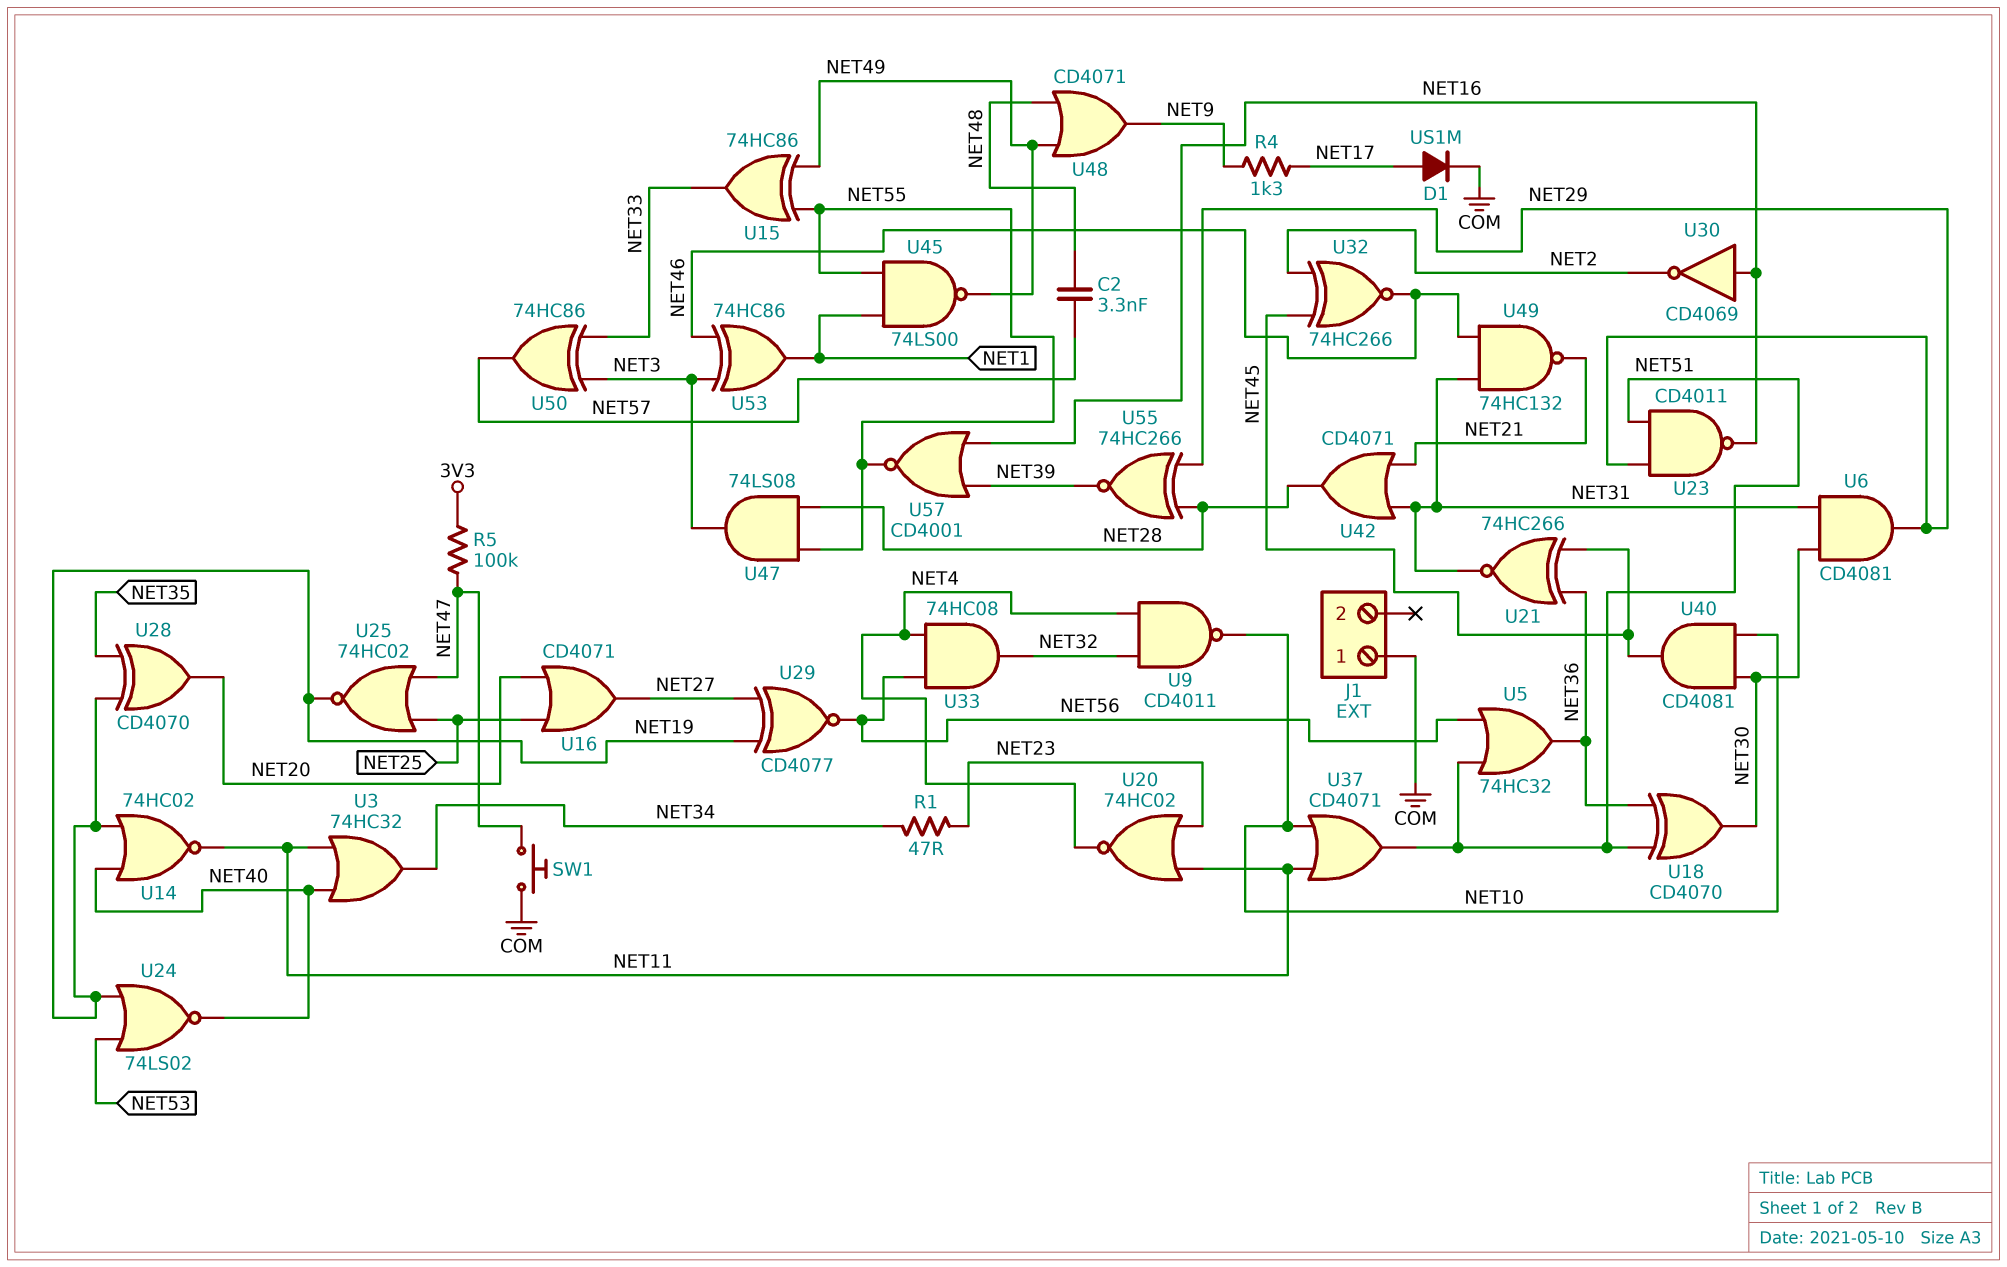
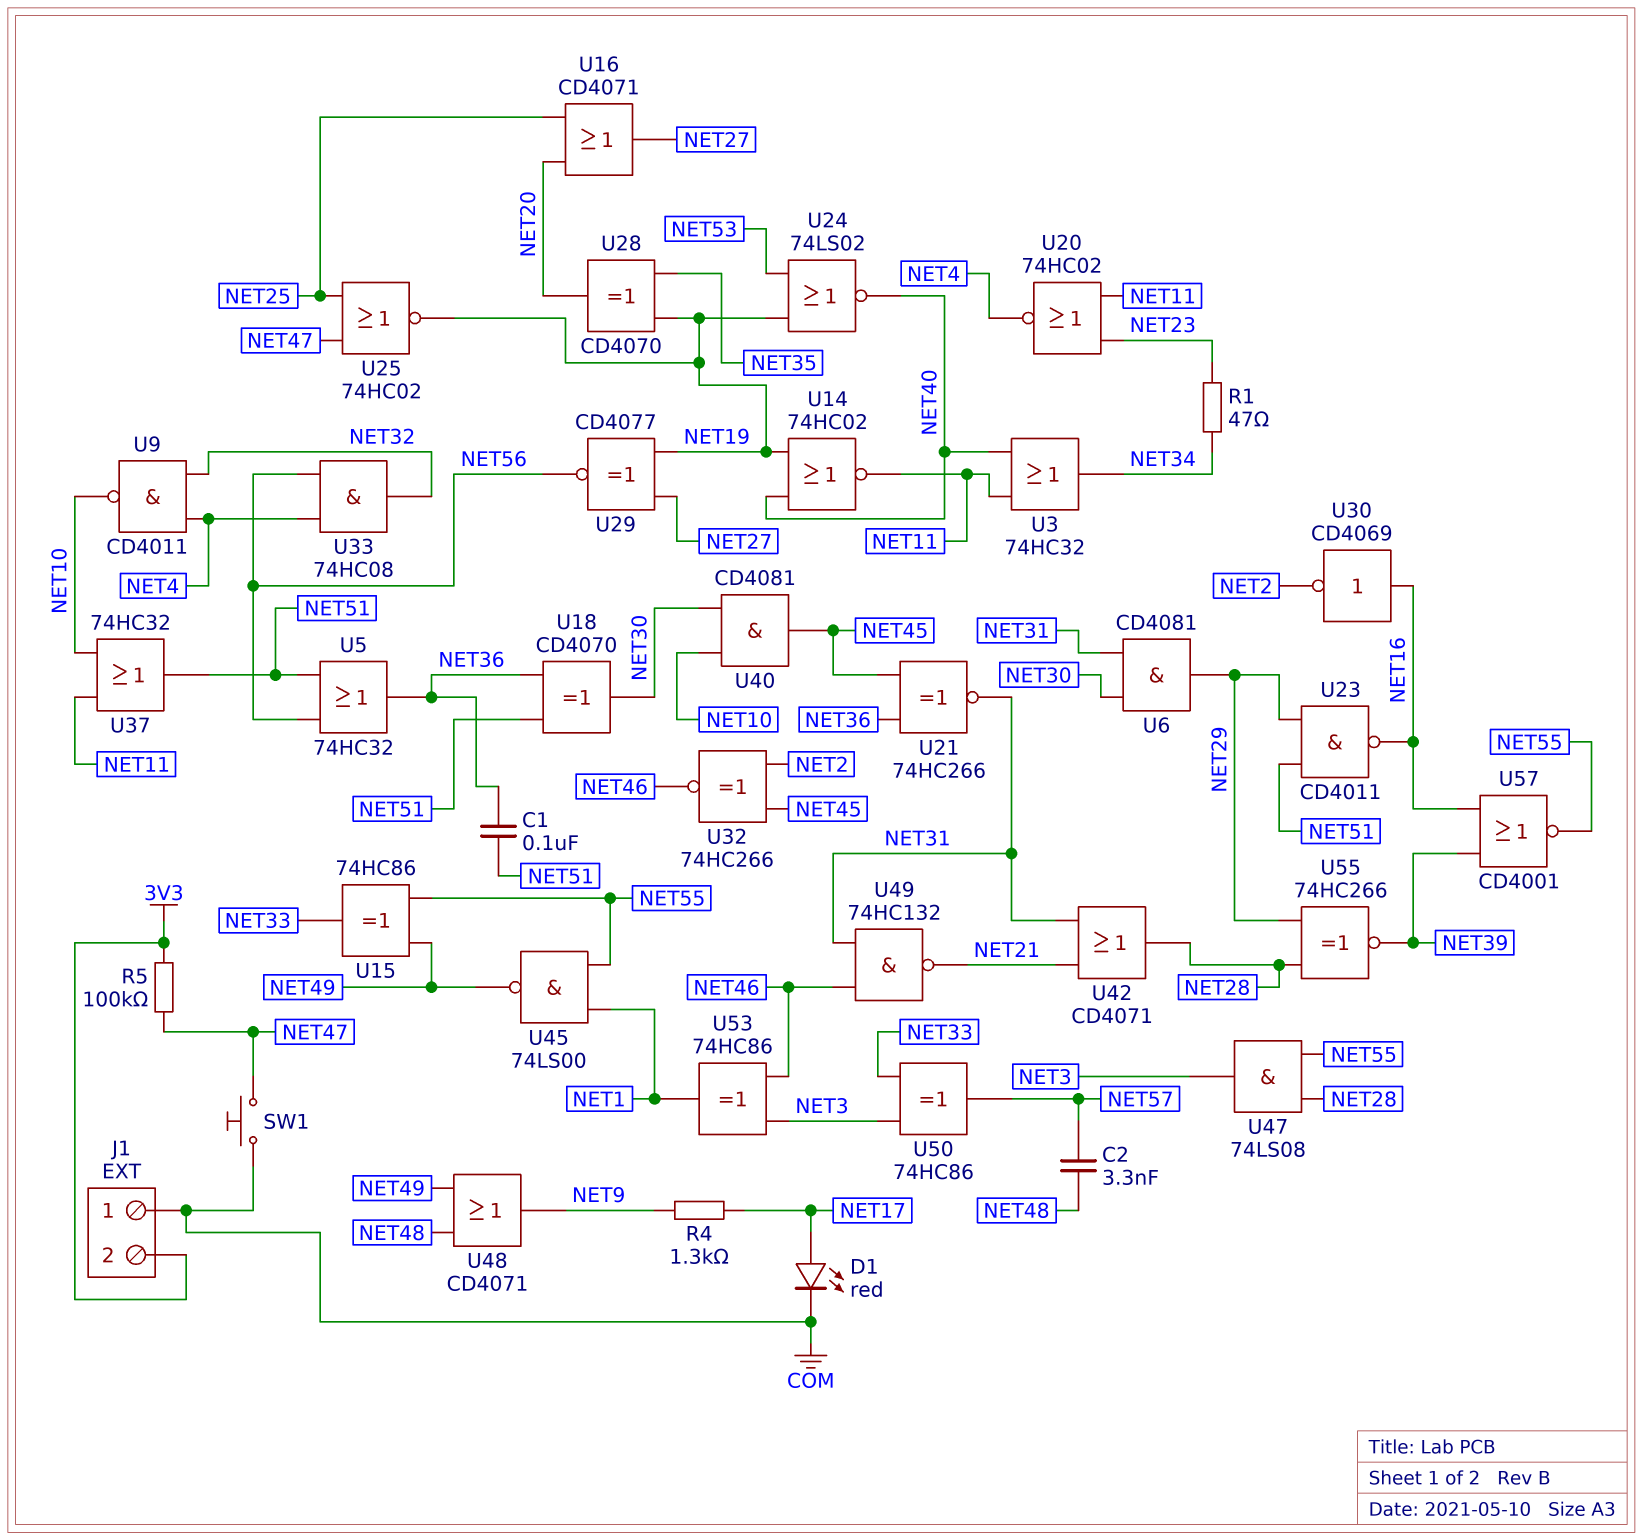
C1: none -> 100nF (NET36, NET51)
D1: diode US1M (A NET17, K COM) -> LED red (A NET17, K COM)
J1 pin 2: none -> 3V3
U37: OR CD4071 (in NET10, in NET11, out NET51) -> OR 74HC32 (in NET10, in NET11, out NET51)

